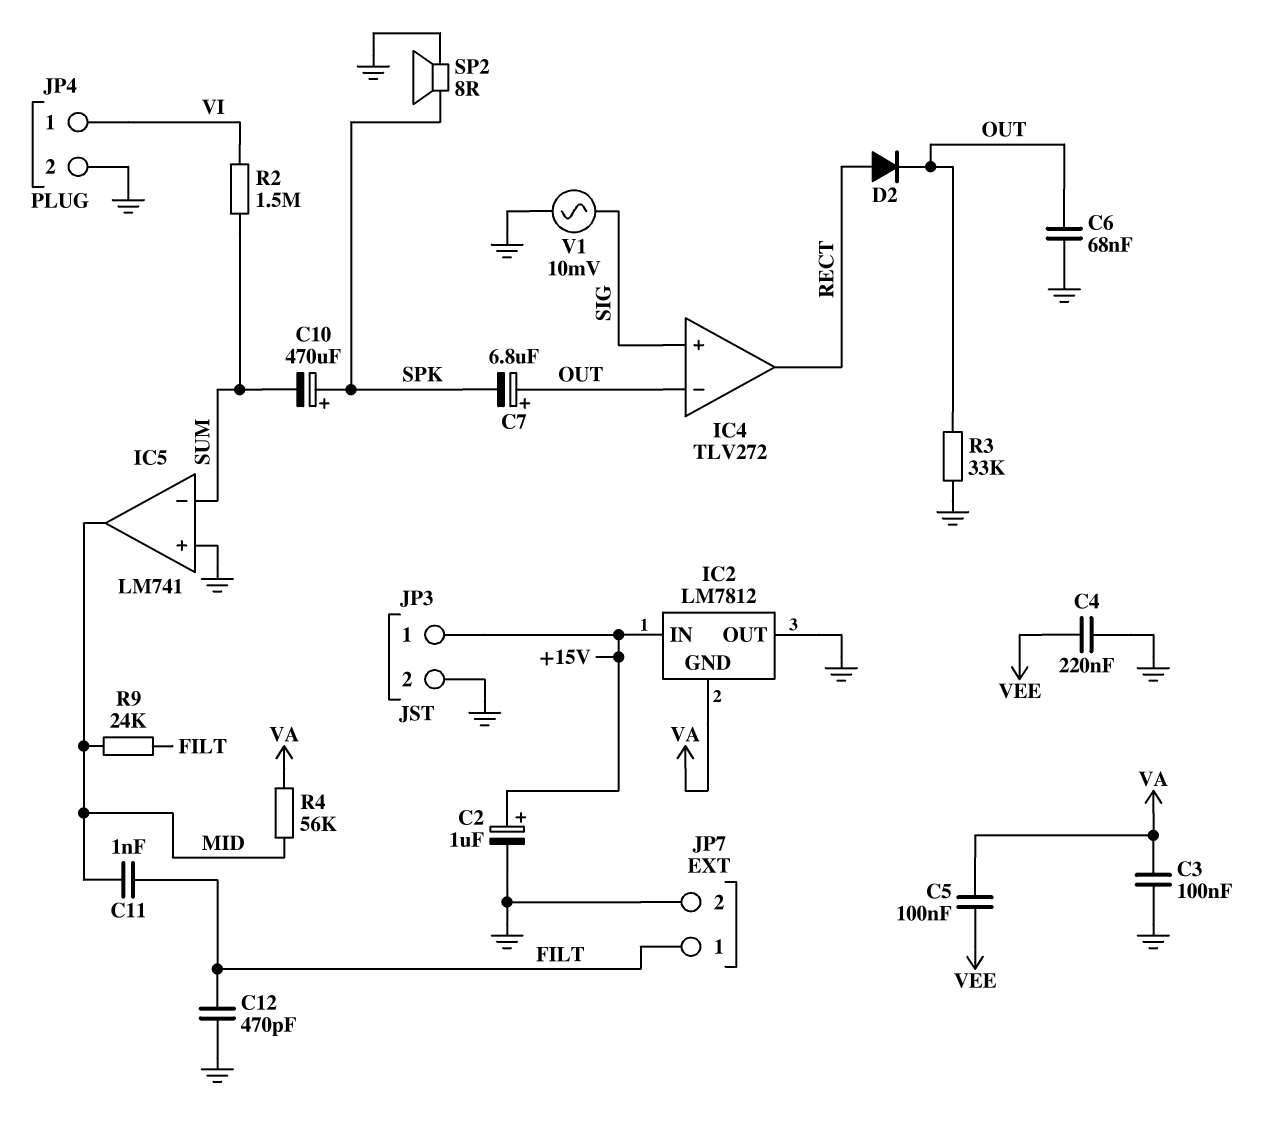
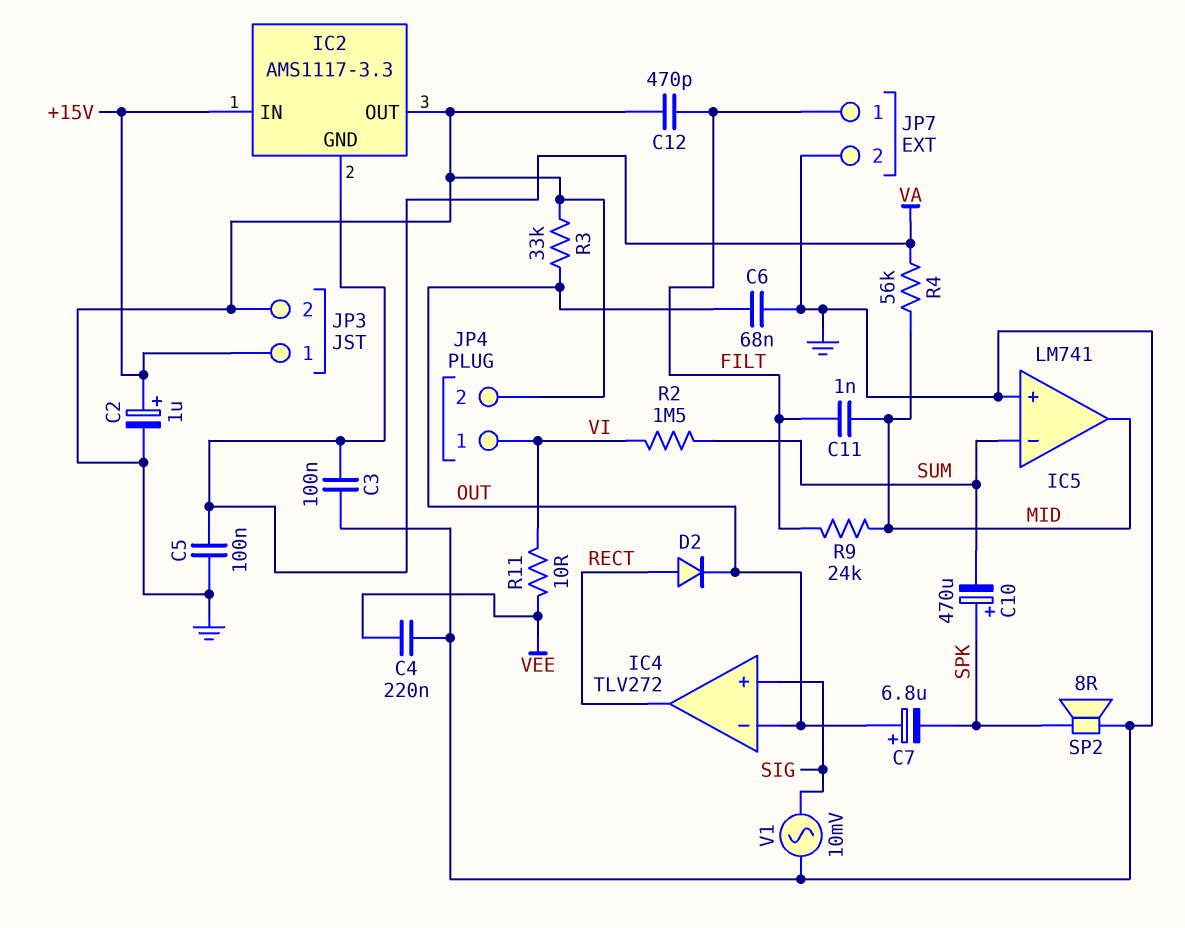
C5: 100nF (VA, VEE) -> 100nF (GND, VA)
IC2: LM7812 -> AMS1117-3.3
R11: none -> 10 (VEE, VI)

